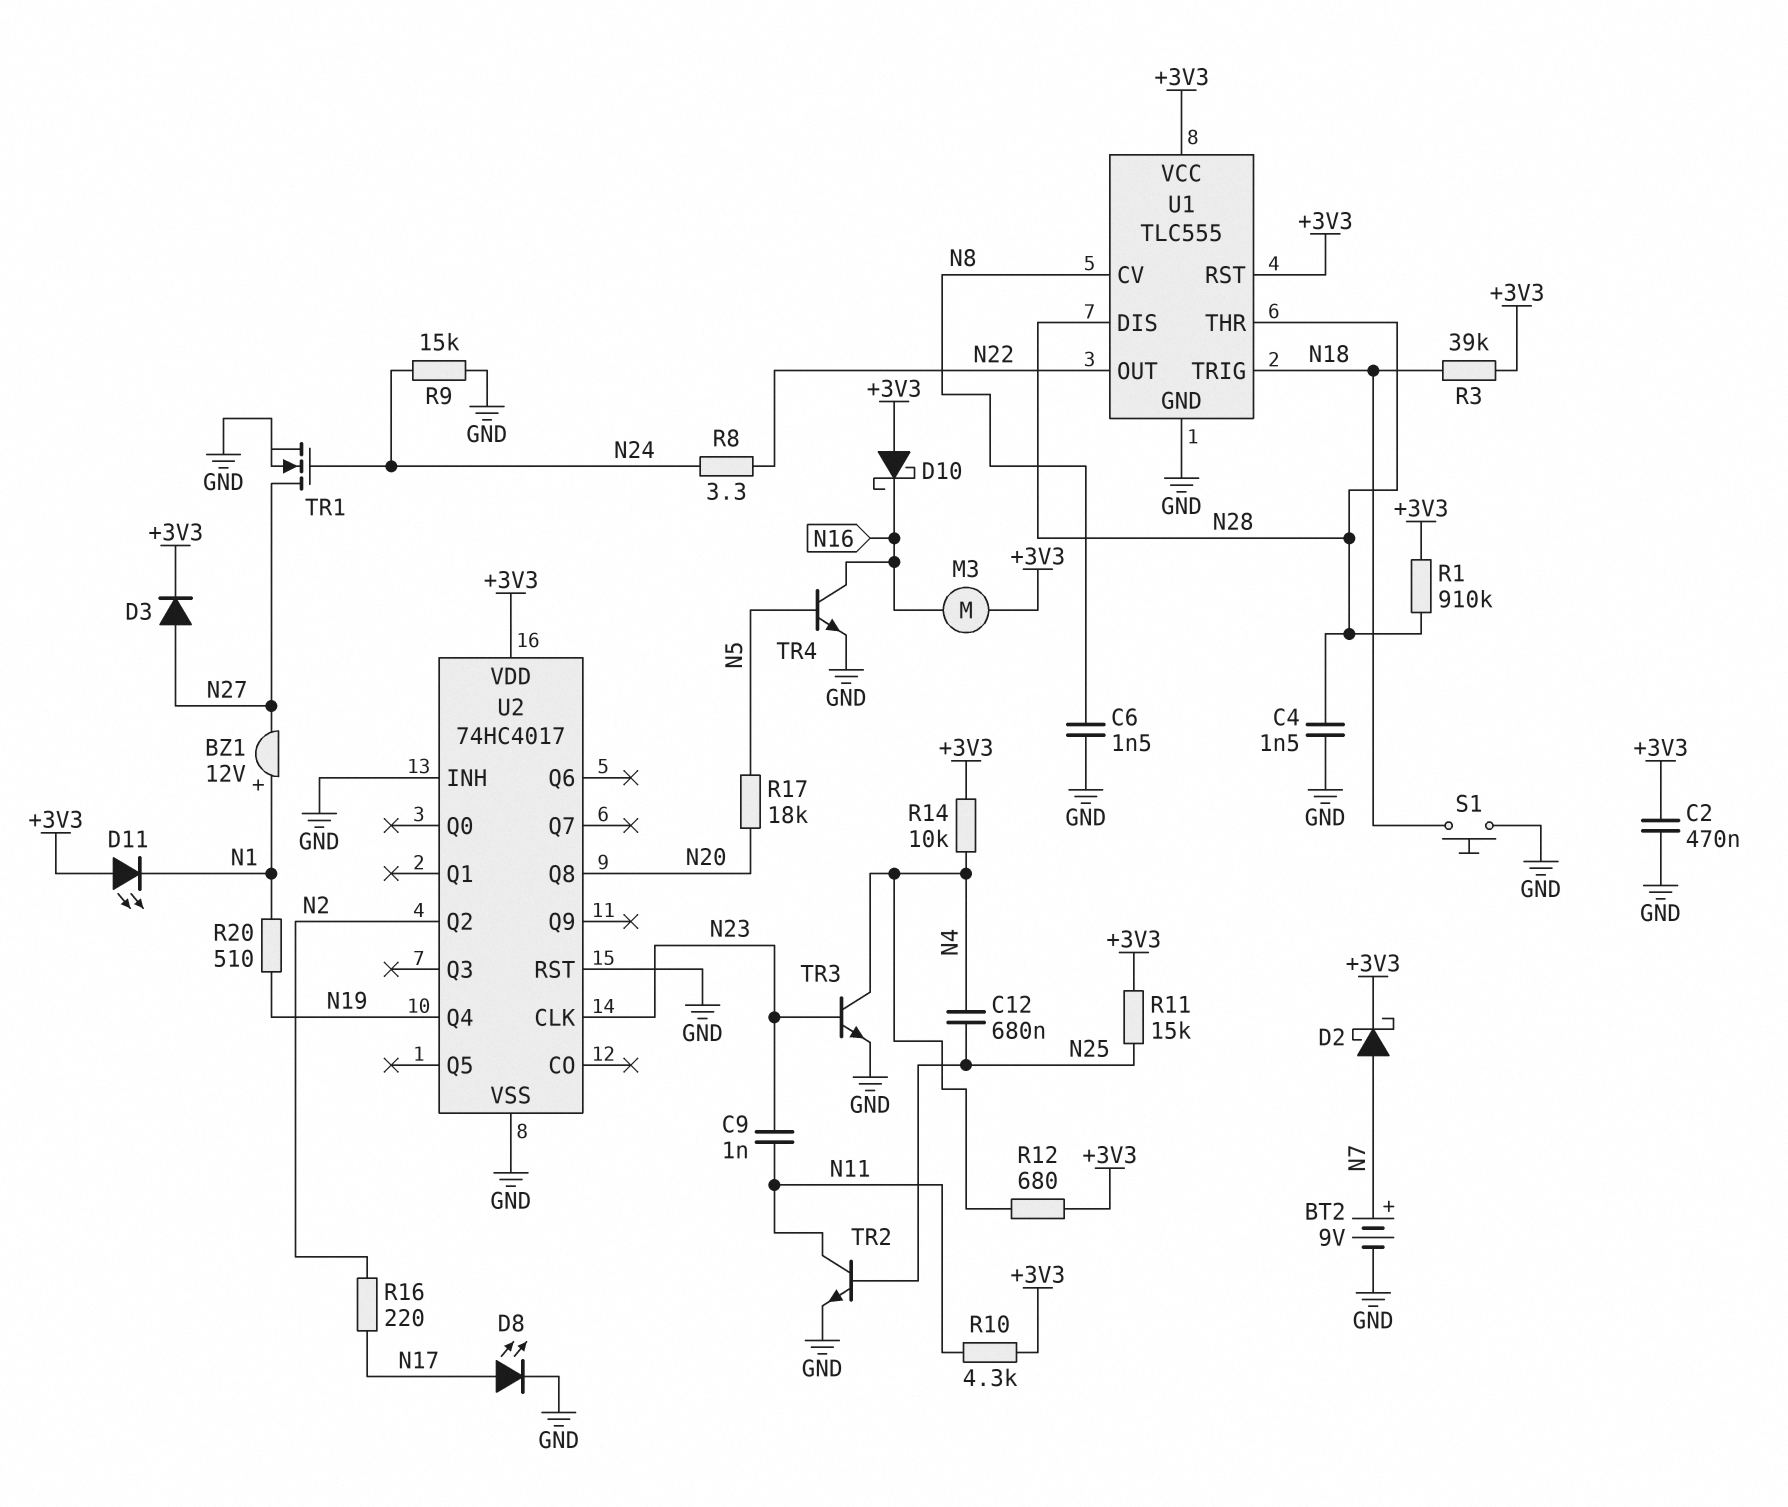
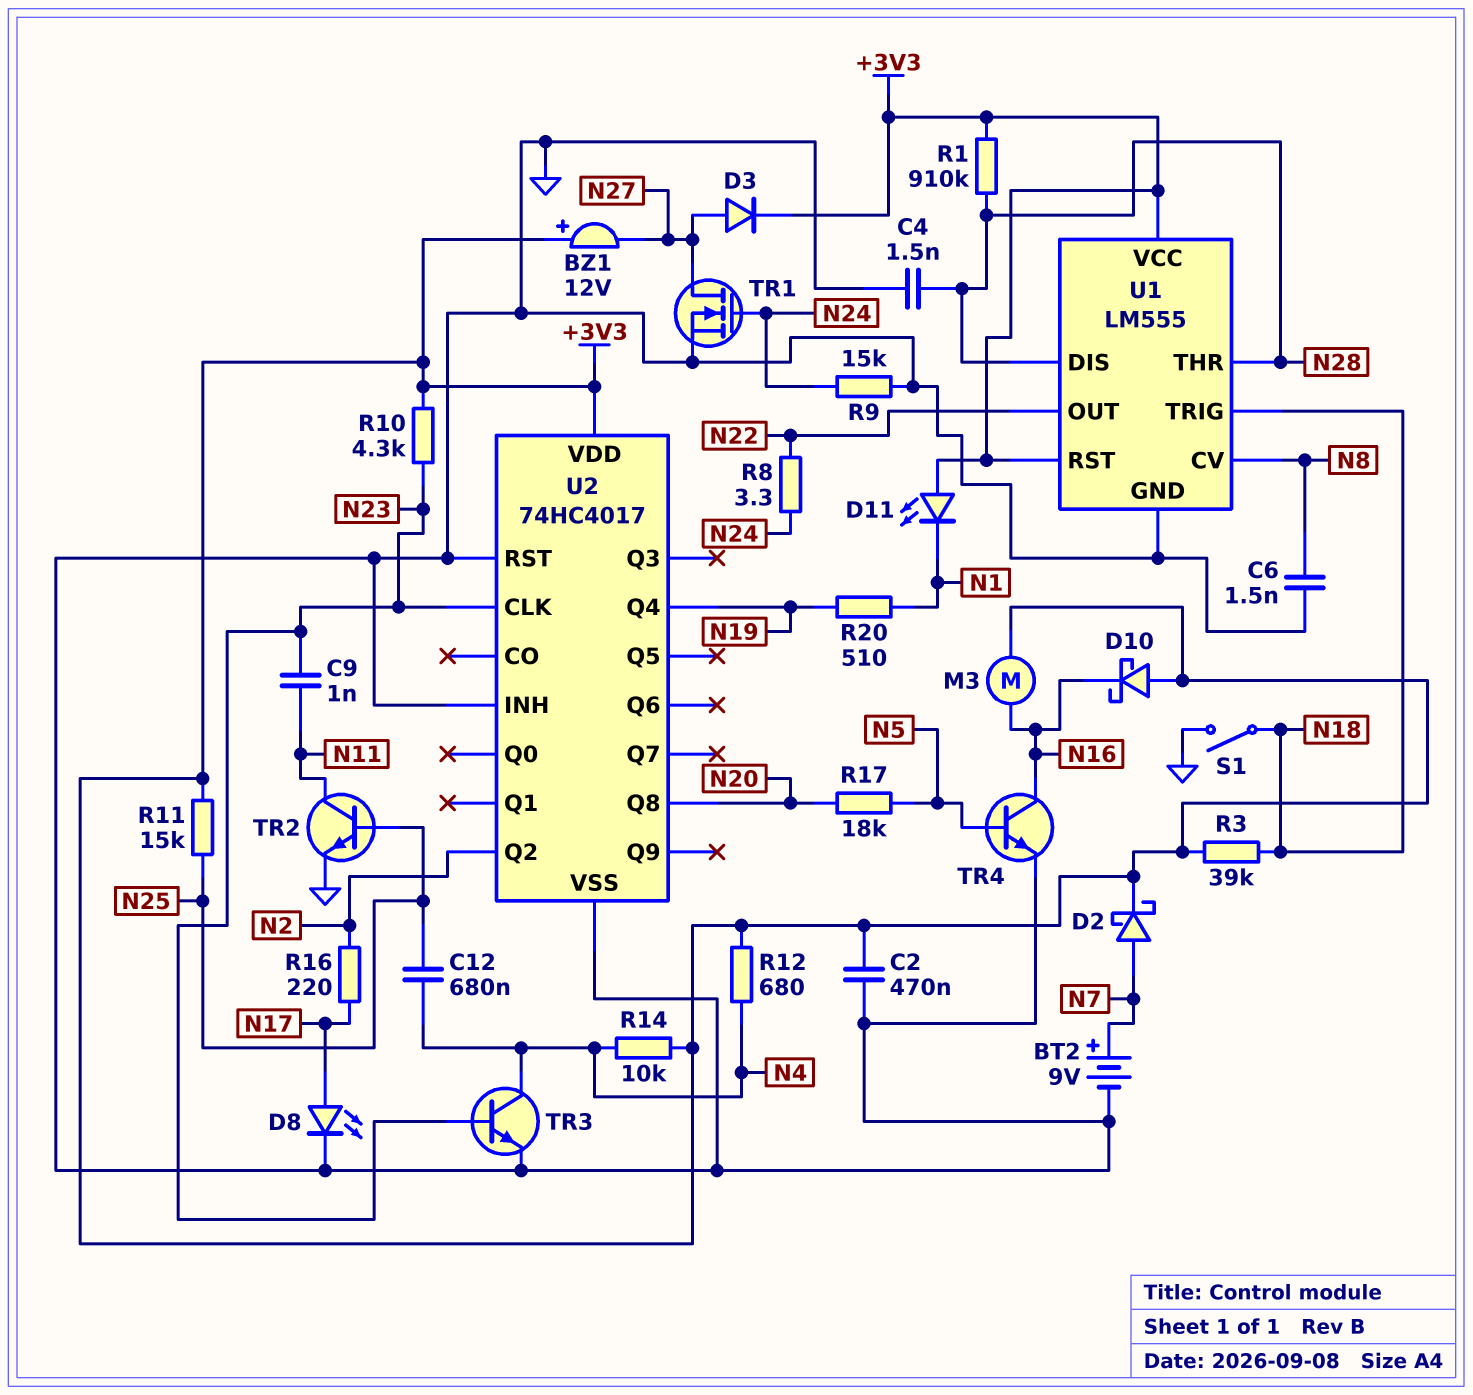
BZ1: buzzer 12V (plus N1, minus N27) -> buzzer 12V (plus +3V3, minus N27)
R10: 4.3k (+3V3, N11) -> 4.3k (+3V3, N23)
S1: button (GND, N18) -> switch (GND, N18)
U1: TLC555 -> LM555

